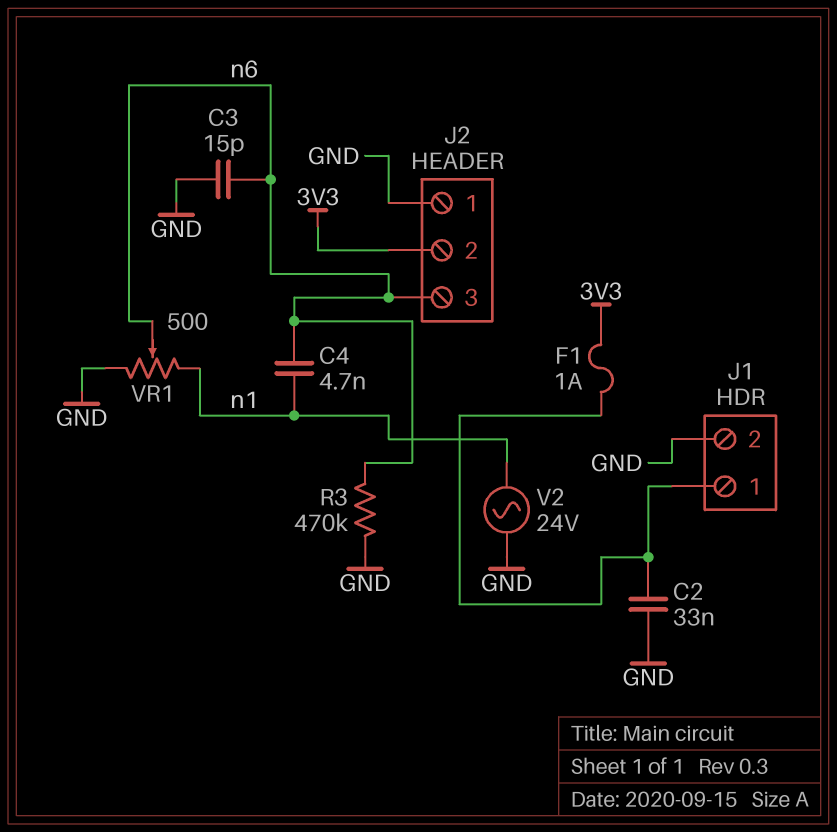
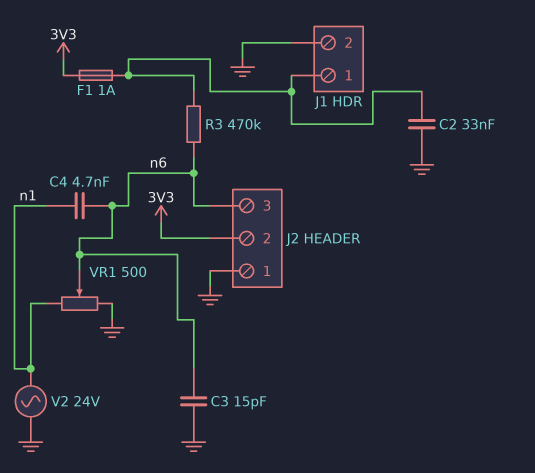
R3: 470k (GND, n6) -> 470k (J1/1, n6)

